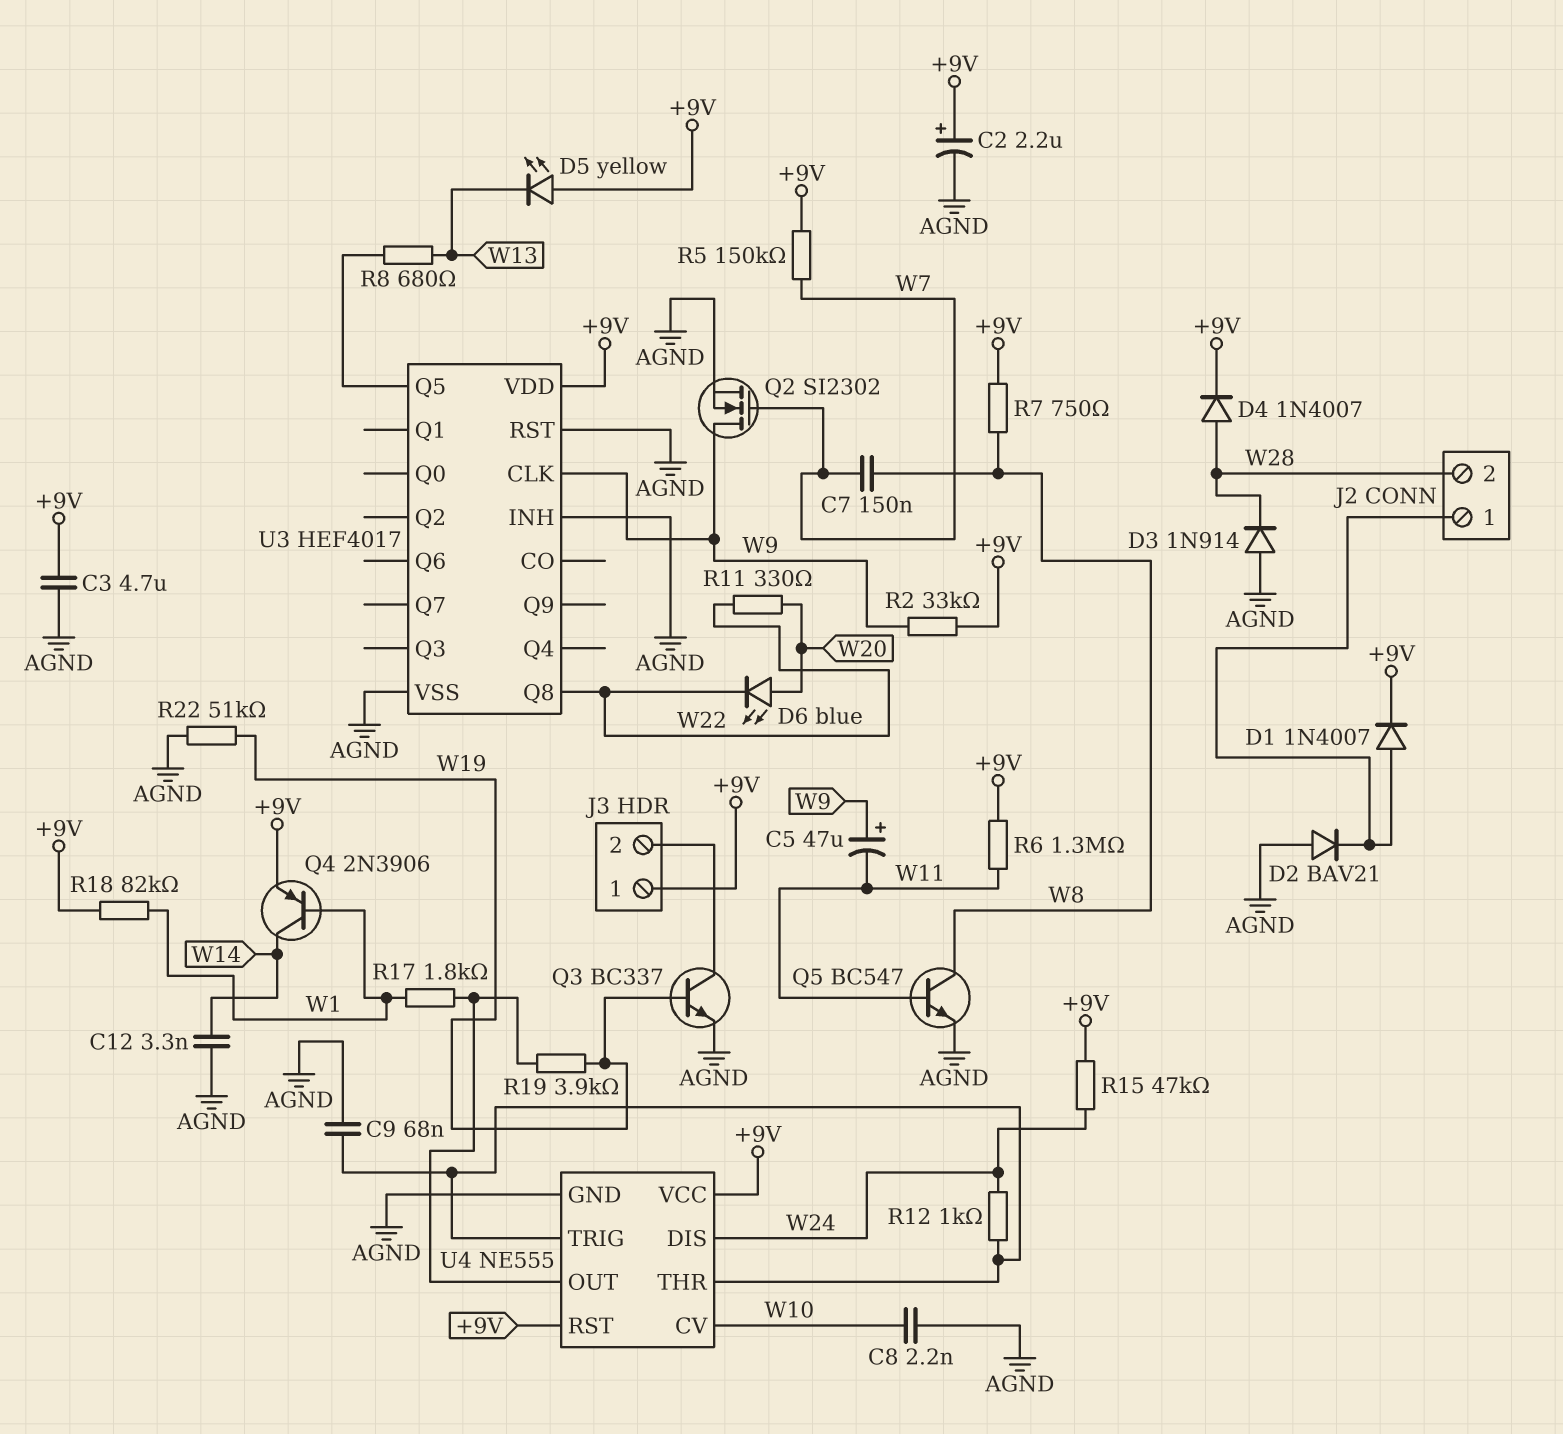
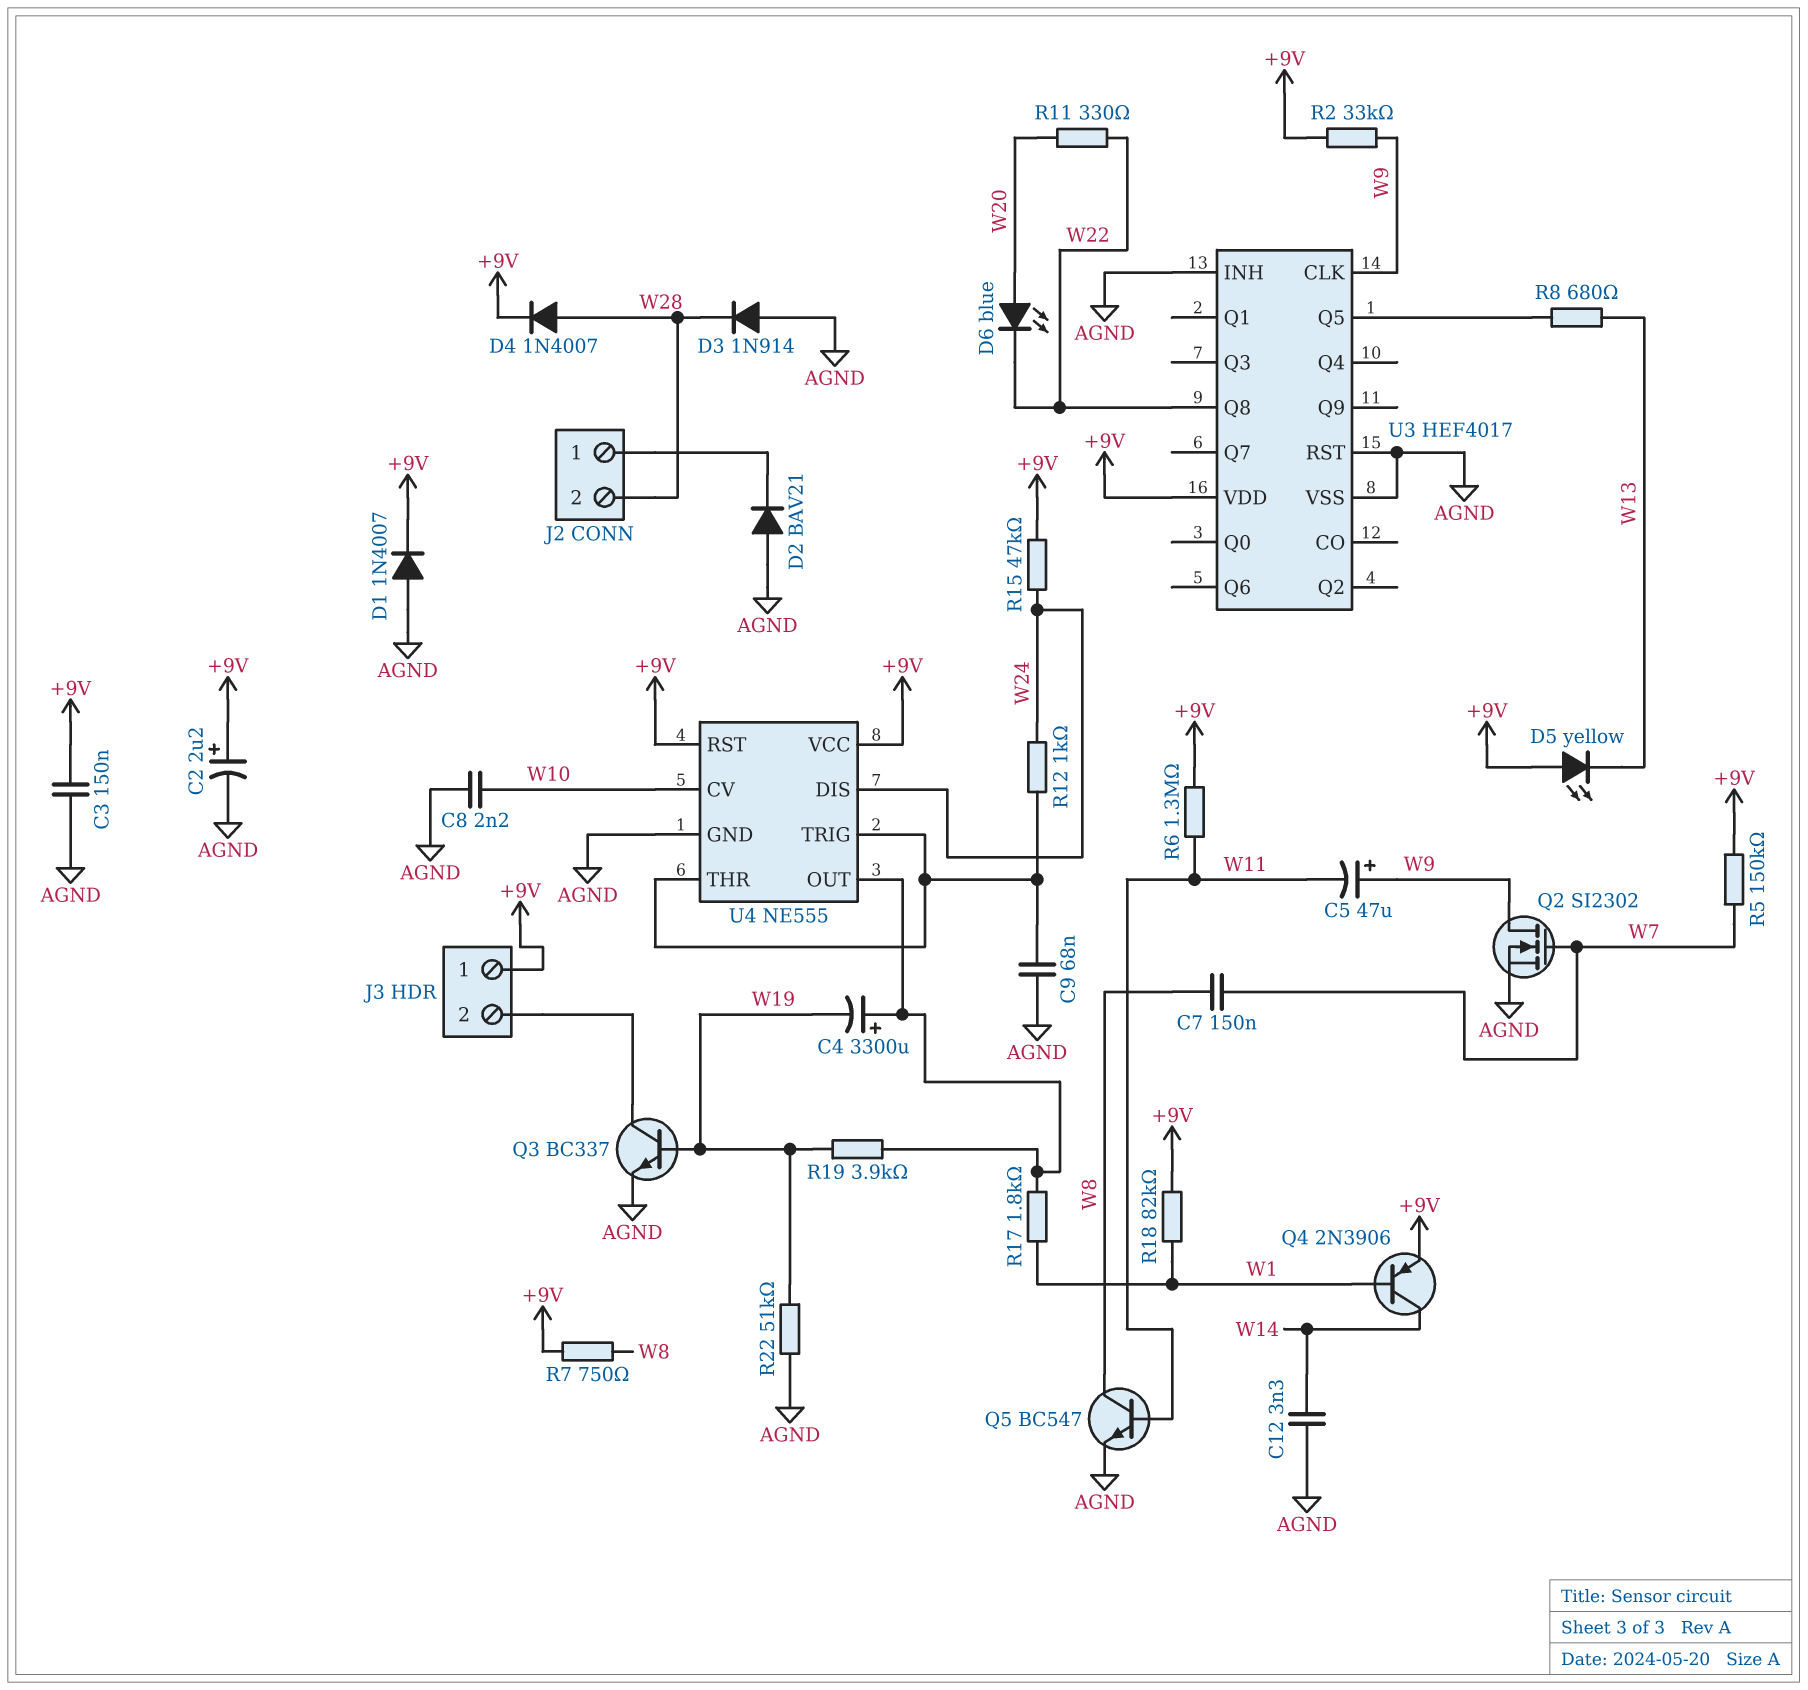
C3: 4.7uF (+9V, AGND) -> 150nF (+9V, AGND)
C4: none -> 3300uF (plus U4/OUT, minus W19)
D1: diode 1N4007 (A J2/1, K +9V) -> diode 1N4007 (A AGND, K +9V)

